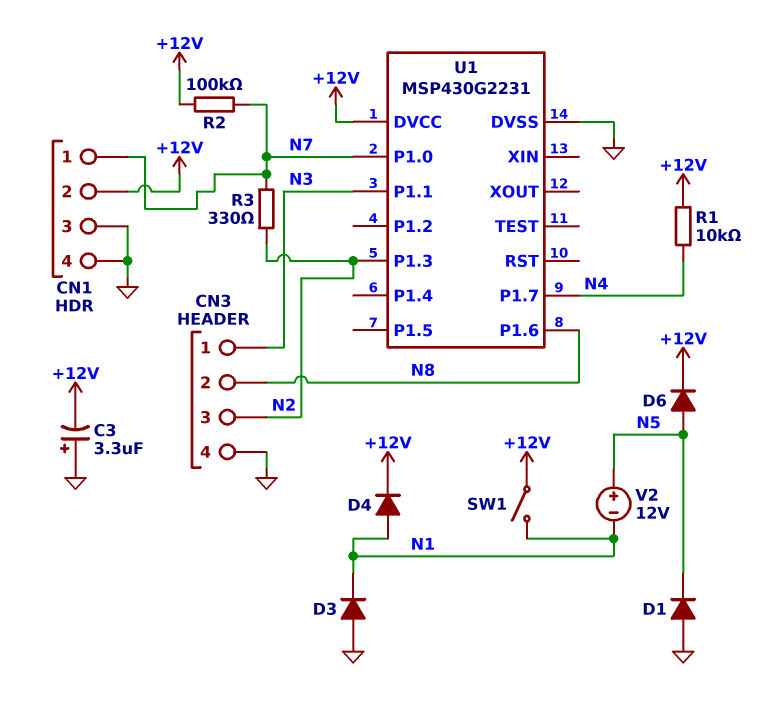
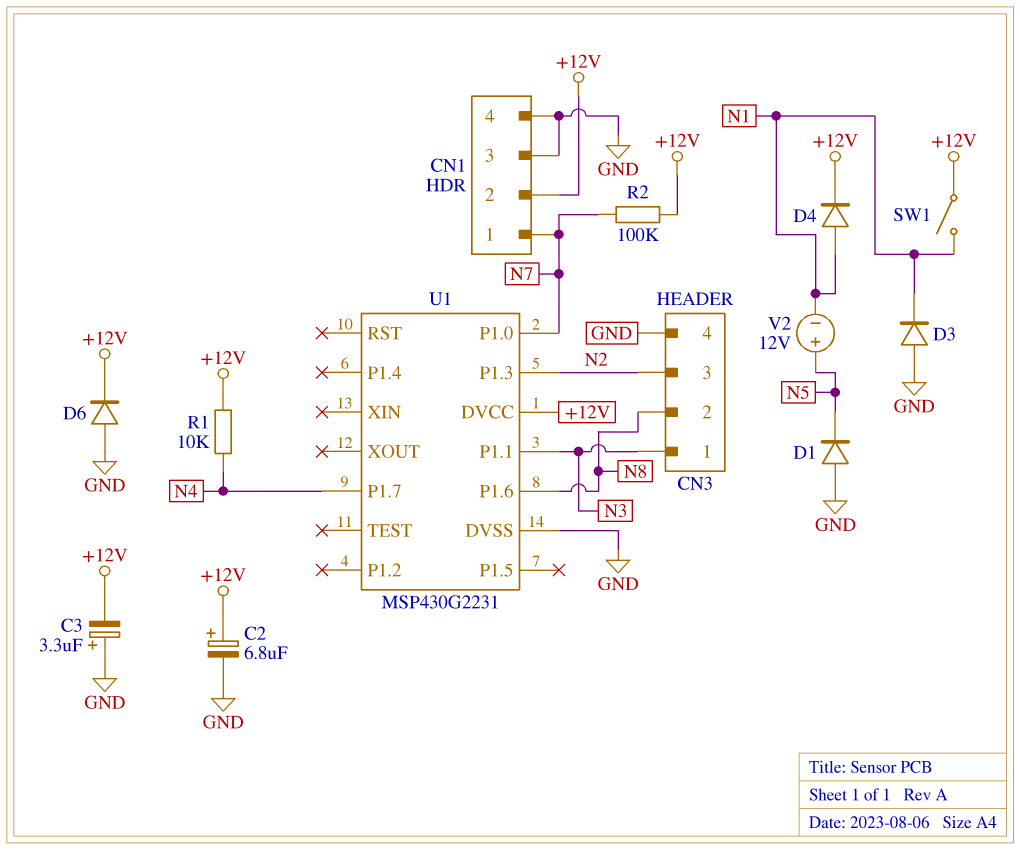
C2: none -> 6.8uF (plus +12V, minus GND)
D6: diode (A N5, K +12V) -> diode (A GND, K +12V)
R3: 330 (N2, N7) -> none

